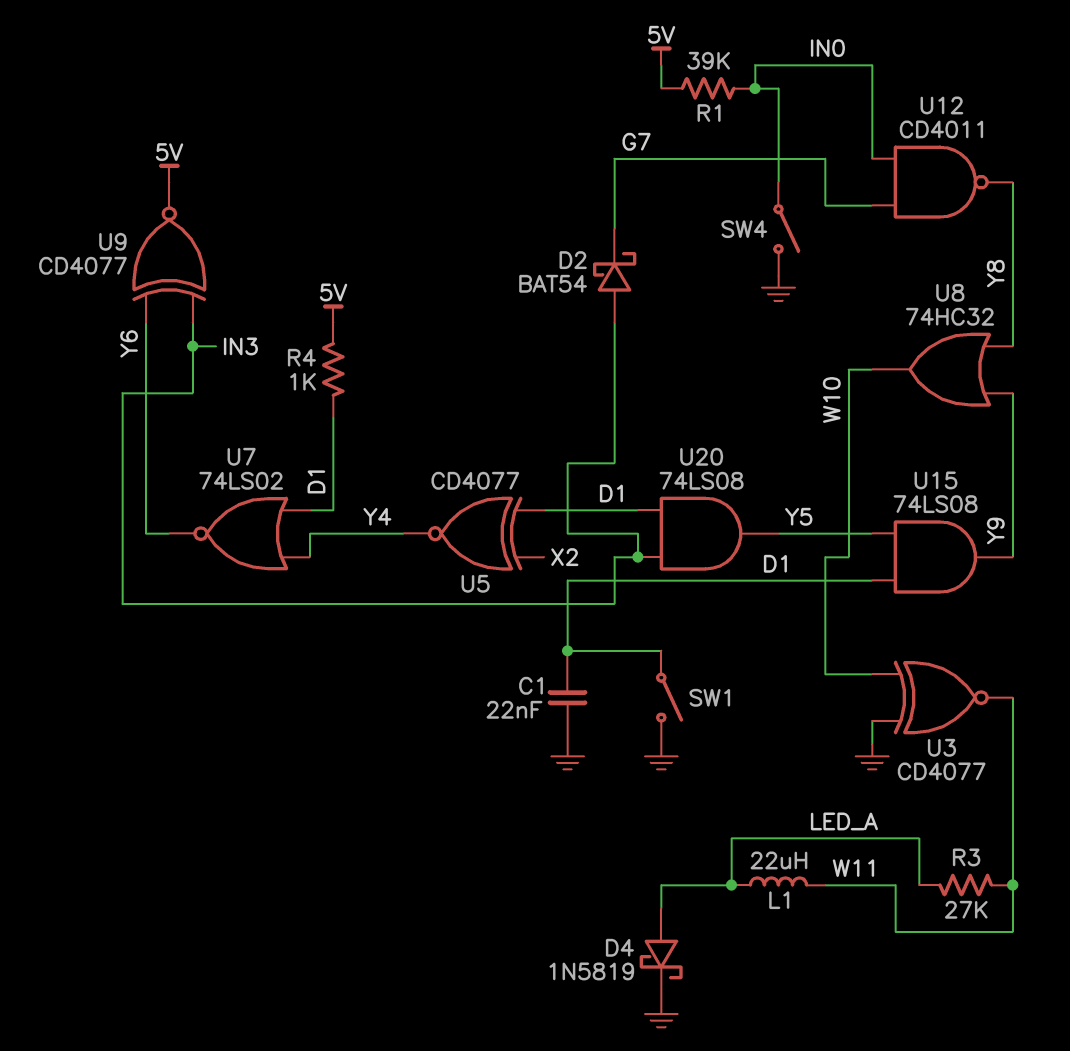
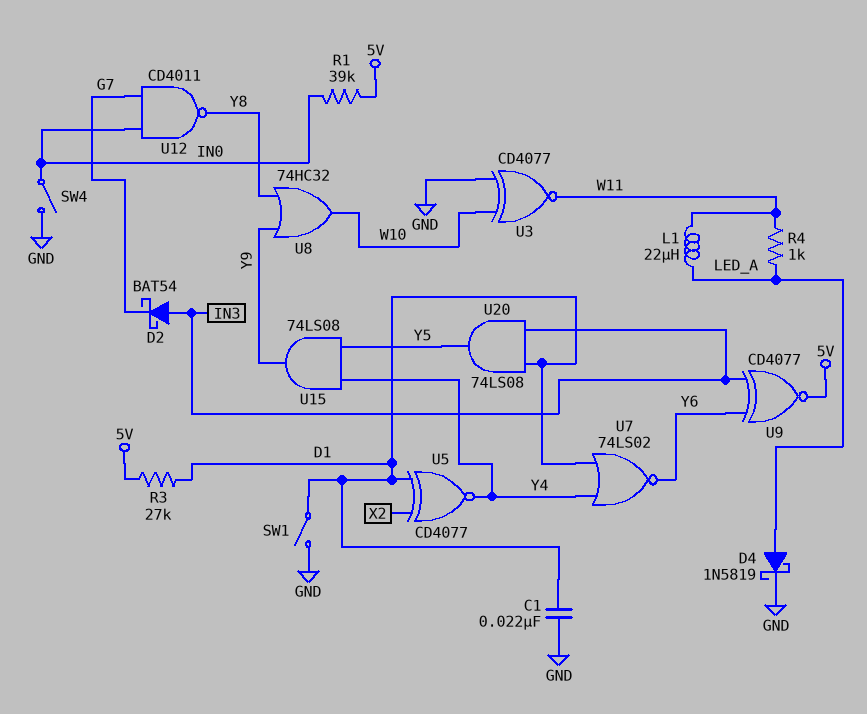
R3: 27k (LED_A, W11) -> 27k (5V, D1)
R4: 1k (5V, D1) -> 1k (LED_A, W11)
U15: AND 74LS08 (in D1, in Y5, out Y9) -> AND 74LS08 (in Y4, in Y5, out Y9)

